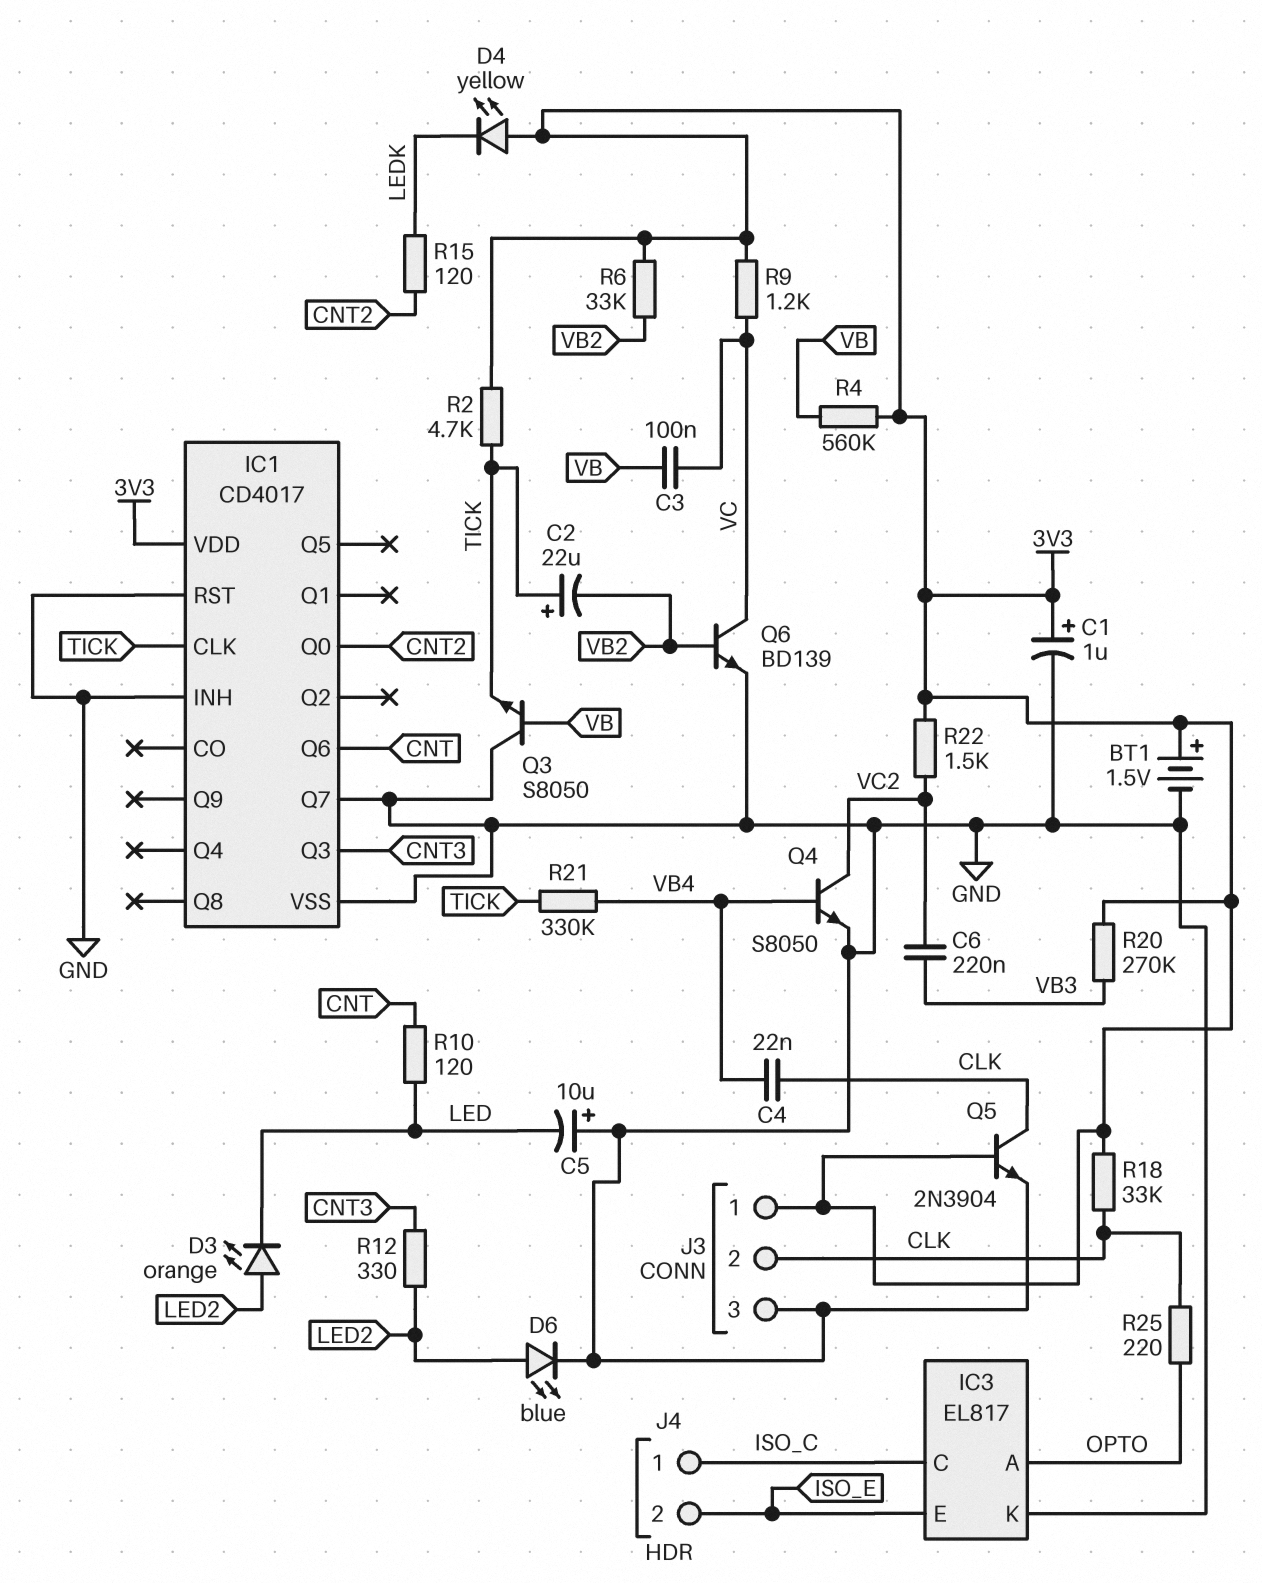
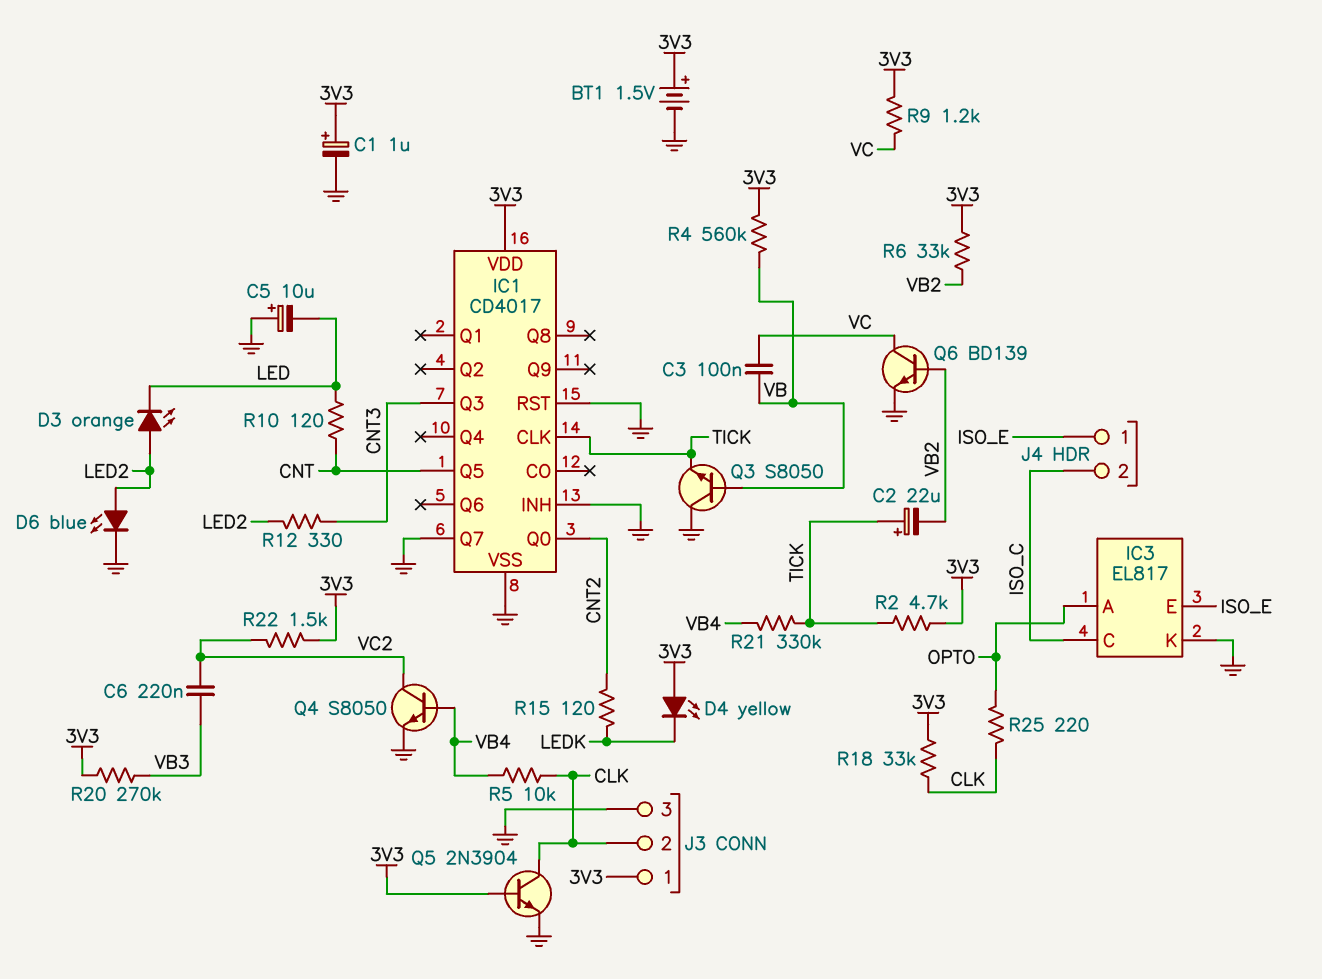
C4: 22nF (CLK, VB4) -> none
IC1 pin Q5: none -> CNT
IC1 pin Q6: CNT -> none
J4 pin 1: ISO_C -> ISO_E
J4 pin 2: ISO_E -> ISO_C
R5: none -> 10k (CLK, VB4)

